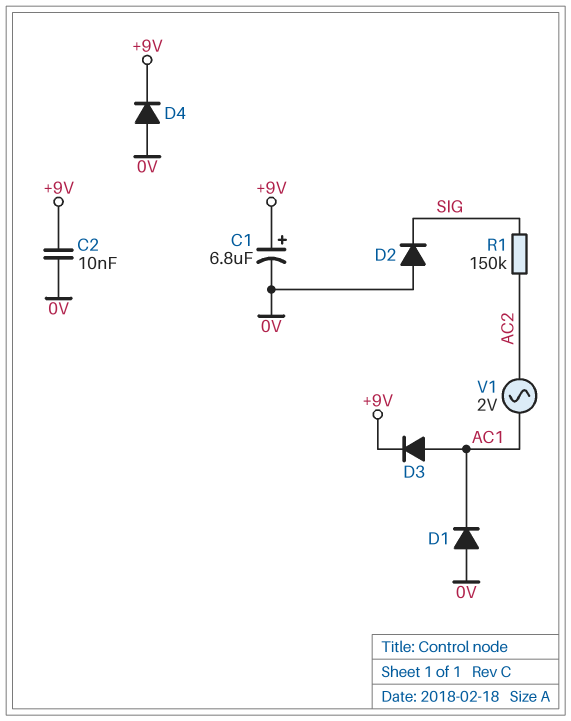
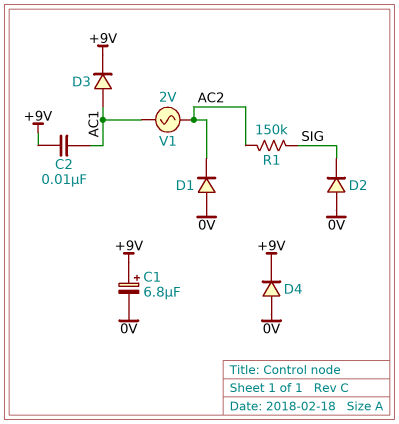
C2: 10nF (+9V, 0V) -> 10nF (+9V, AC1)
D1: diode (A 0V, K AC1) -> diode (A 0V, K AC2)

